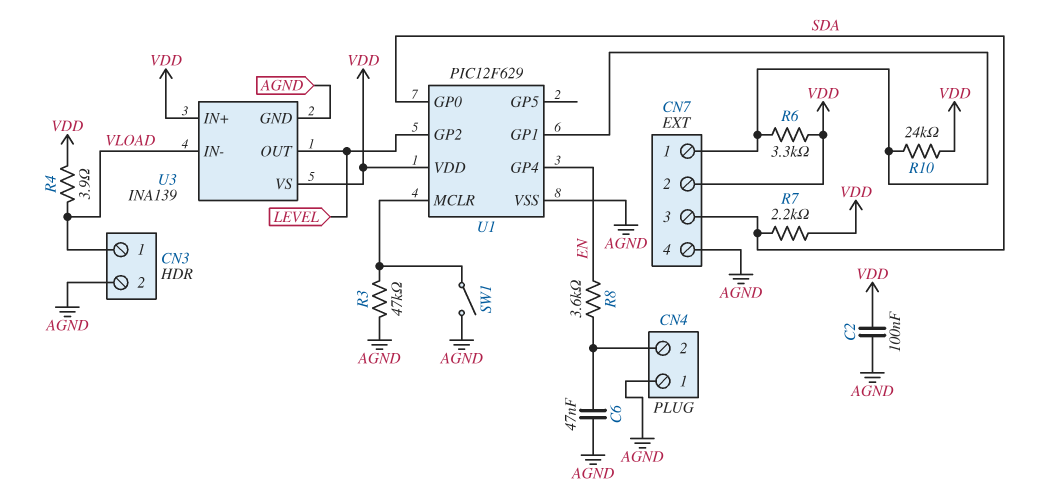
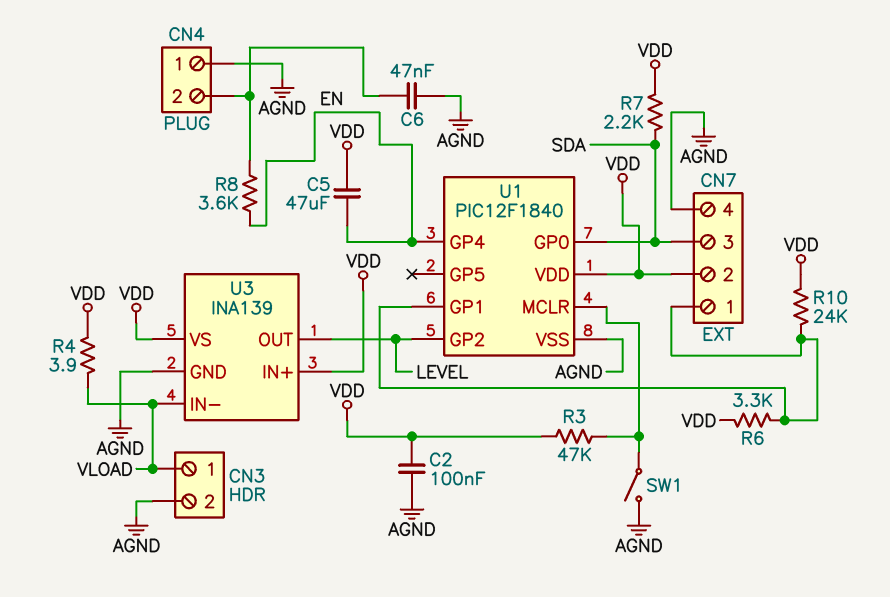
C5: none -> 47uF (EN, VDD)
R3: 47k (AGND, U1/MCLR) -> 47k (U1/MCLR, VDD)
U1: PIC12F629 -> PIC12F1840

